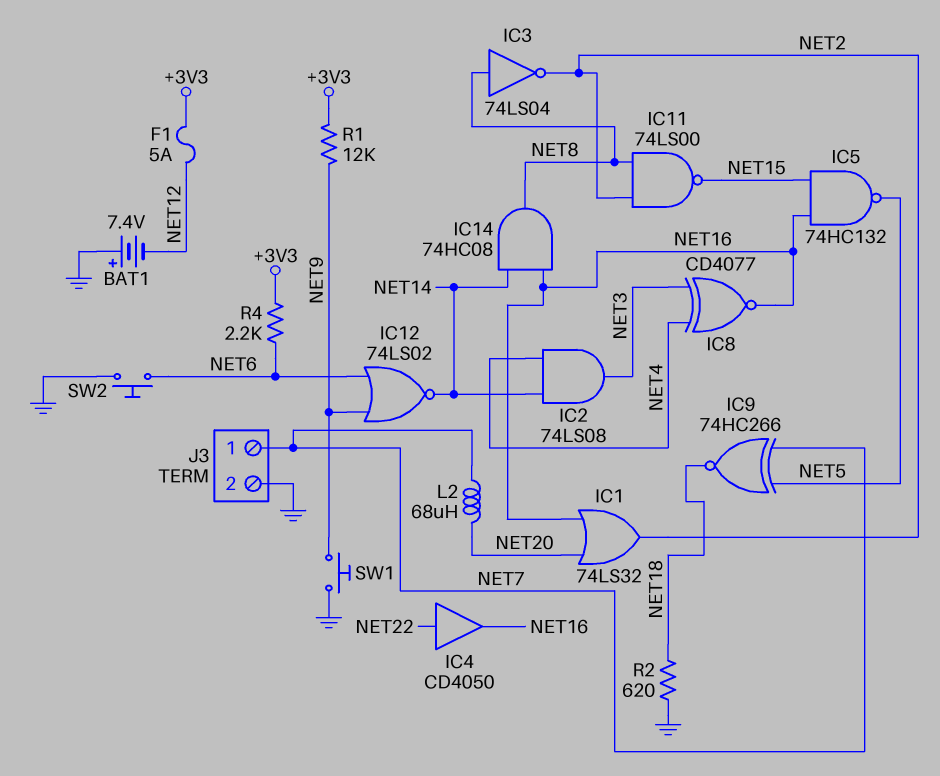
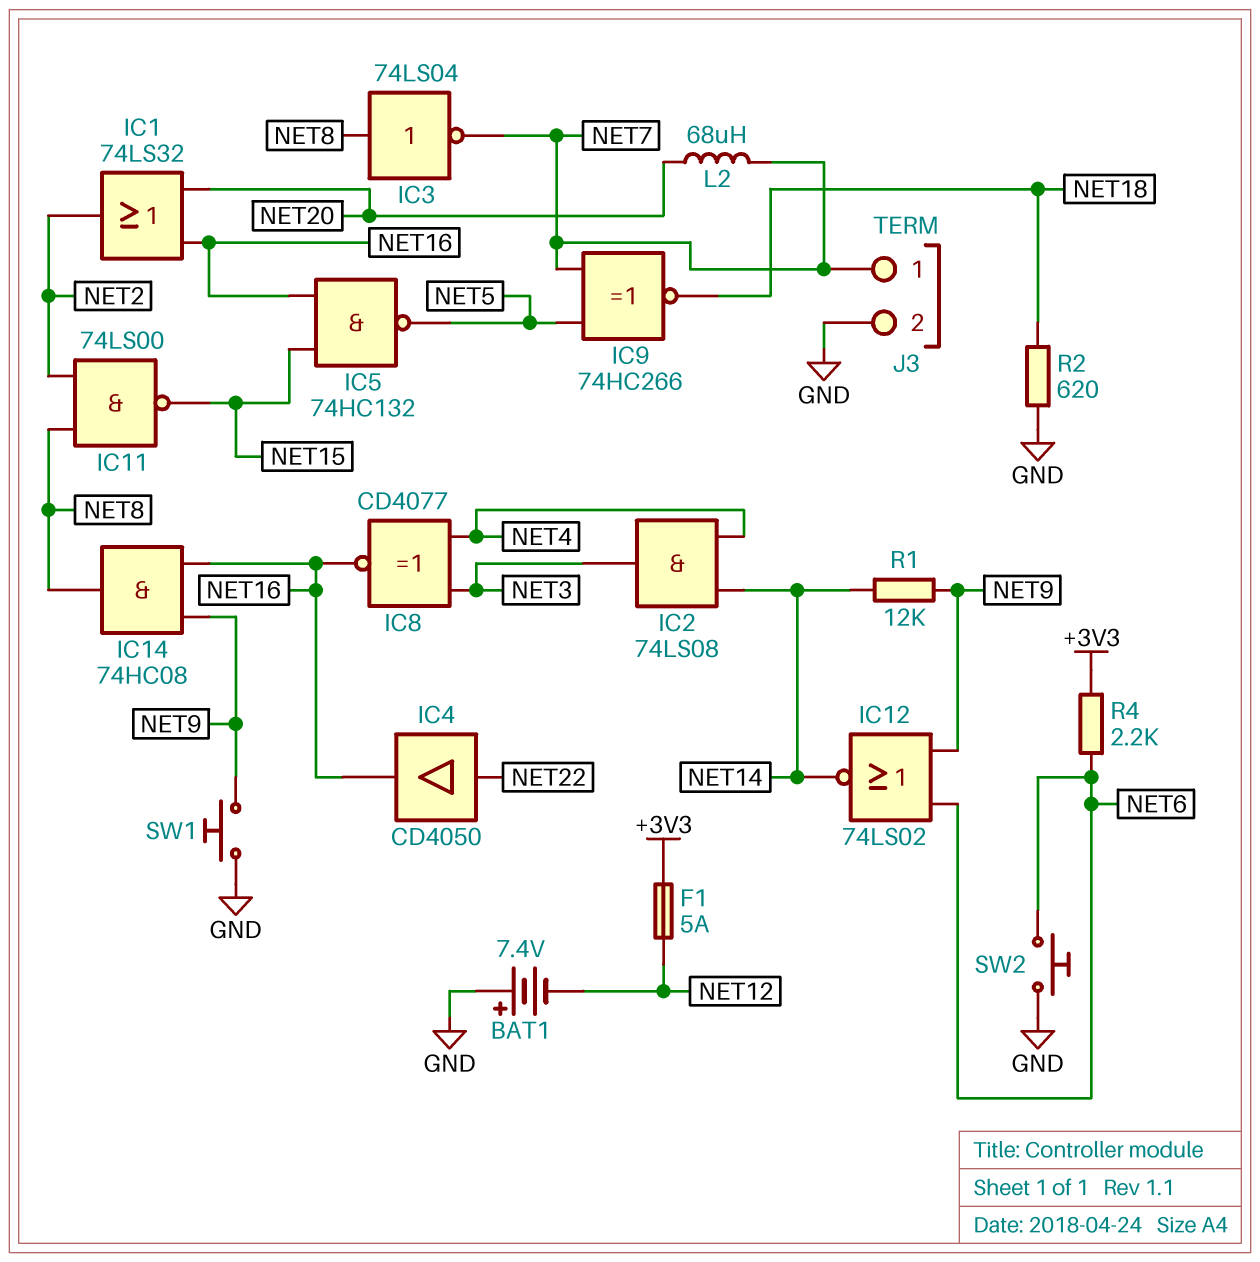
IC3: NOT 74LS04 (in NET8, out NET2) -> NOT 74LS04 (in NET8, out NET7)
IC14: AND 74HC08 (in NET14, in NET16, out NET8) -> AND 74HC08 (in NET9, in NET16, out NET8)
R1: 12k (+3V3, NET9) -> 12k (NET9, NET14)

